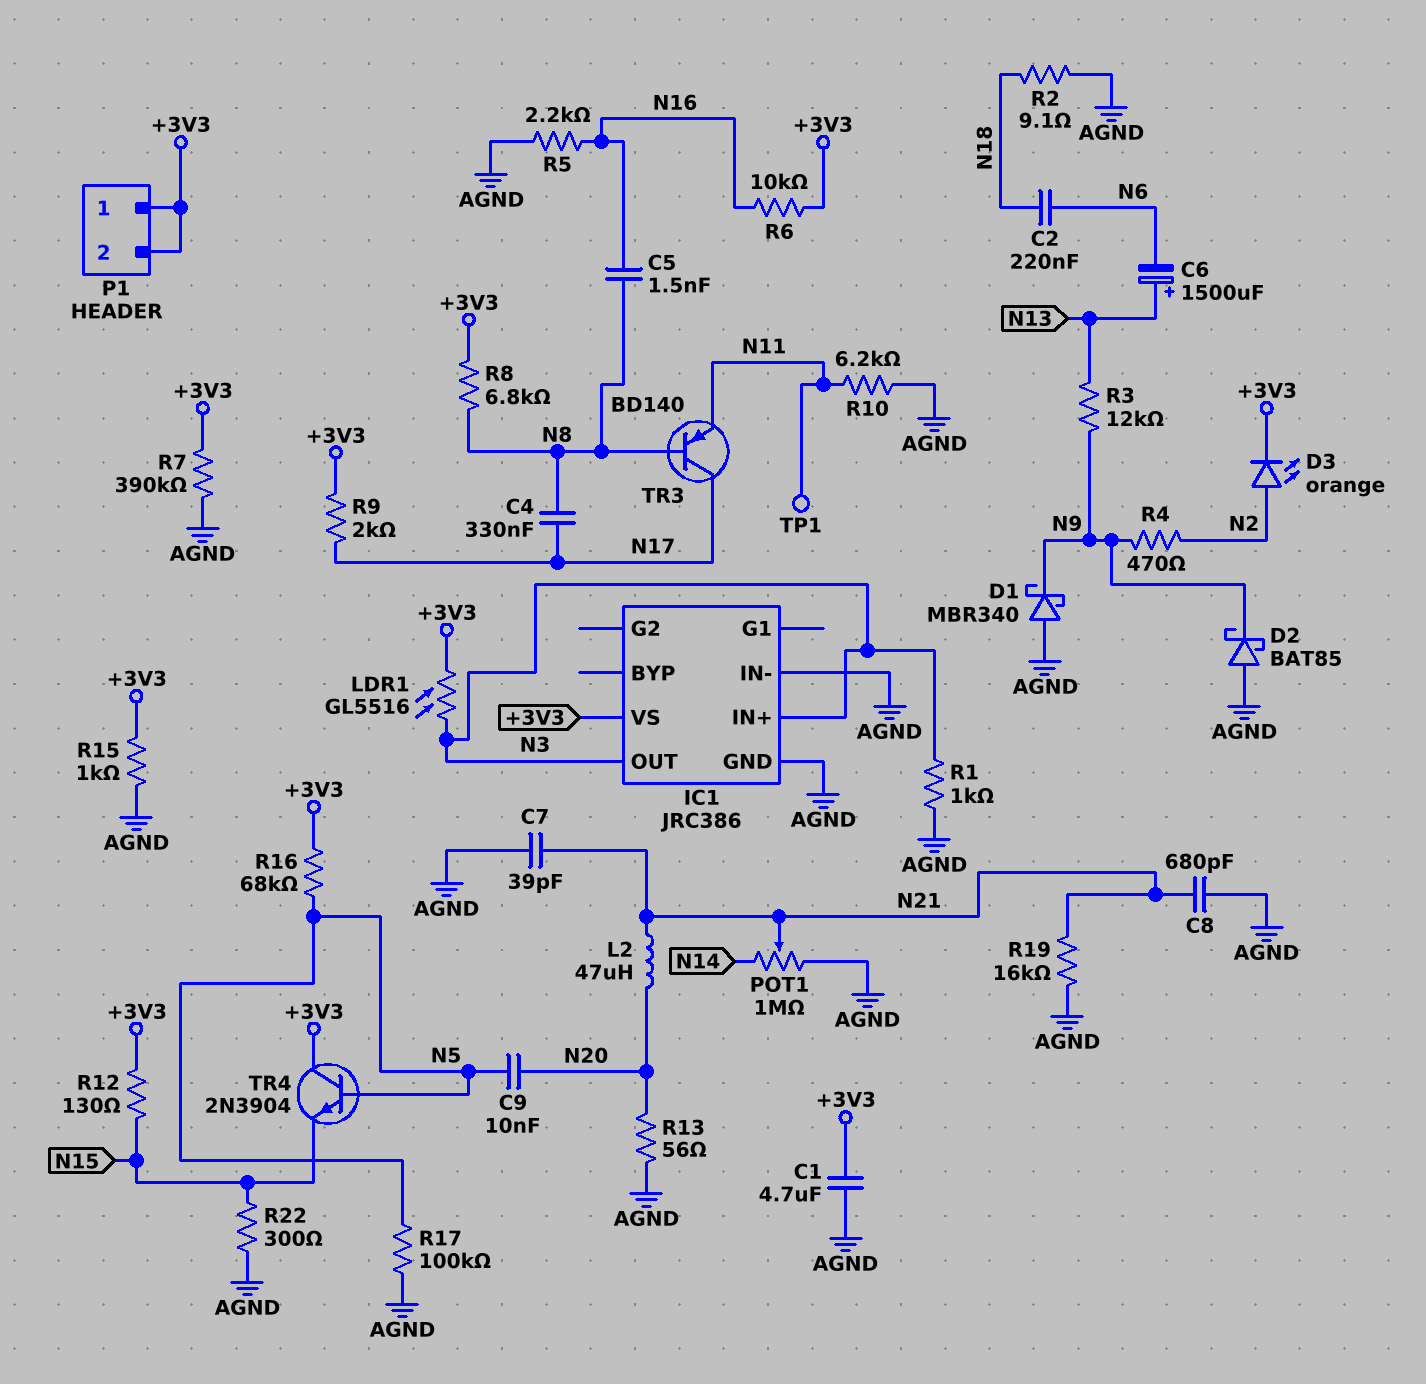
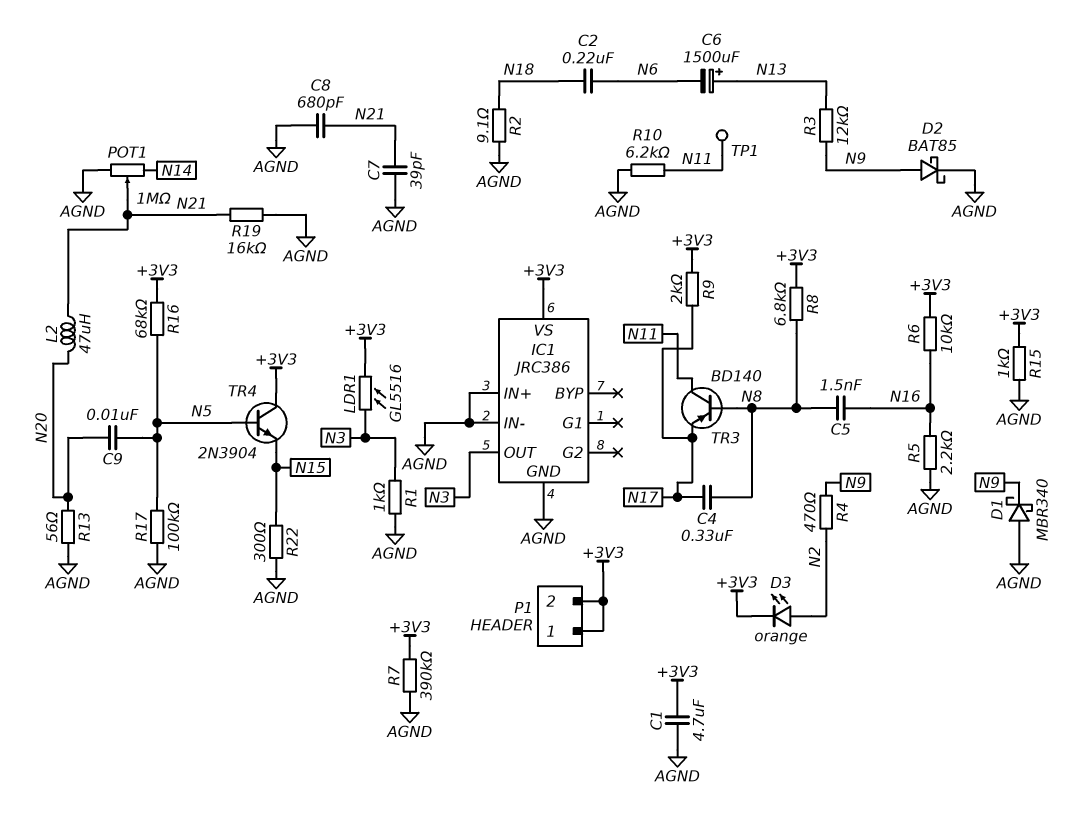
D2: schottky BAT85 (A AGND, K N9) -> schottky BAT85 (A N9, K AGND)
IC1 pin IN+: N3 -> AGND
R12: 130 (+3V3, N15) -> none
TR3: PNP BD140 (B N8, C N17, E N11) -> PNP BD140 (B N8, C N11, E N17)

